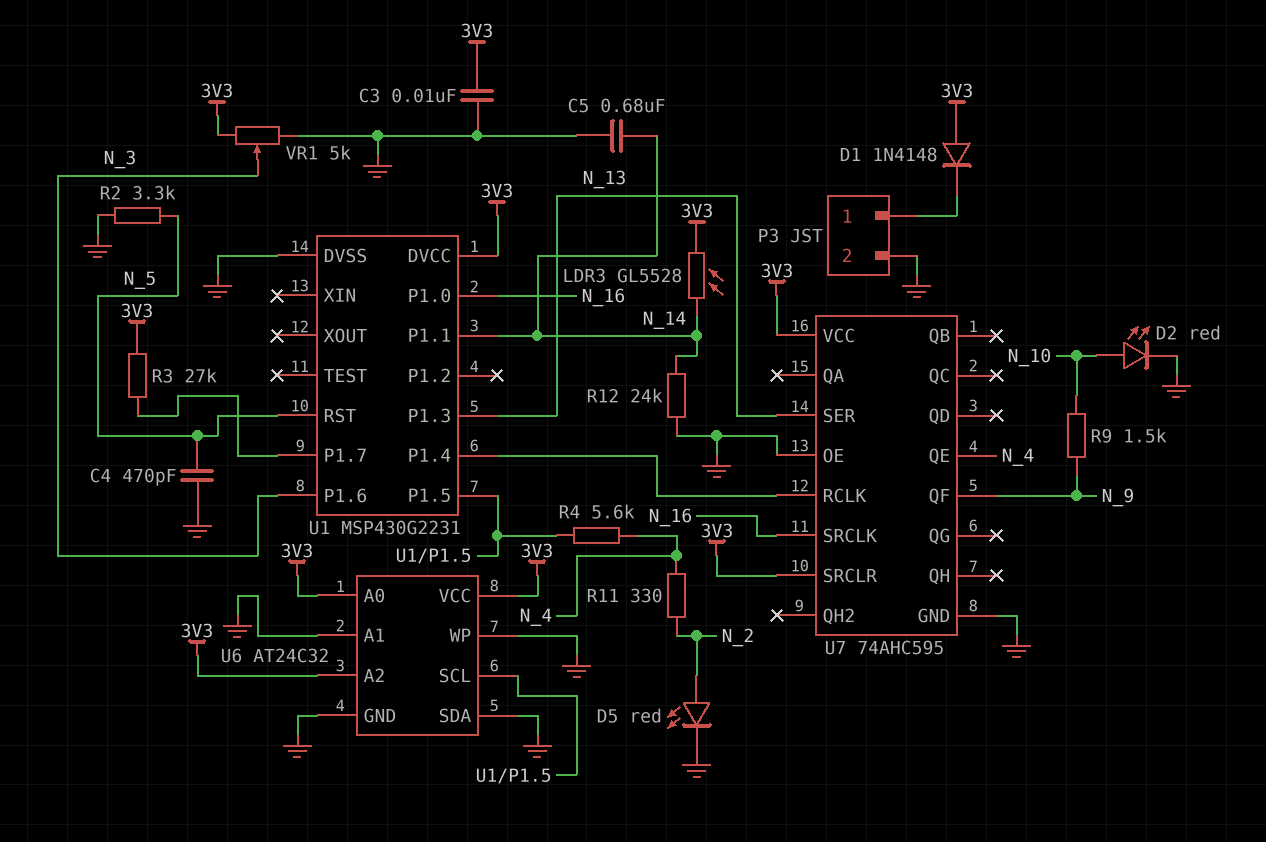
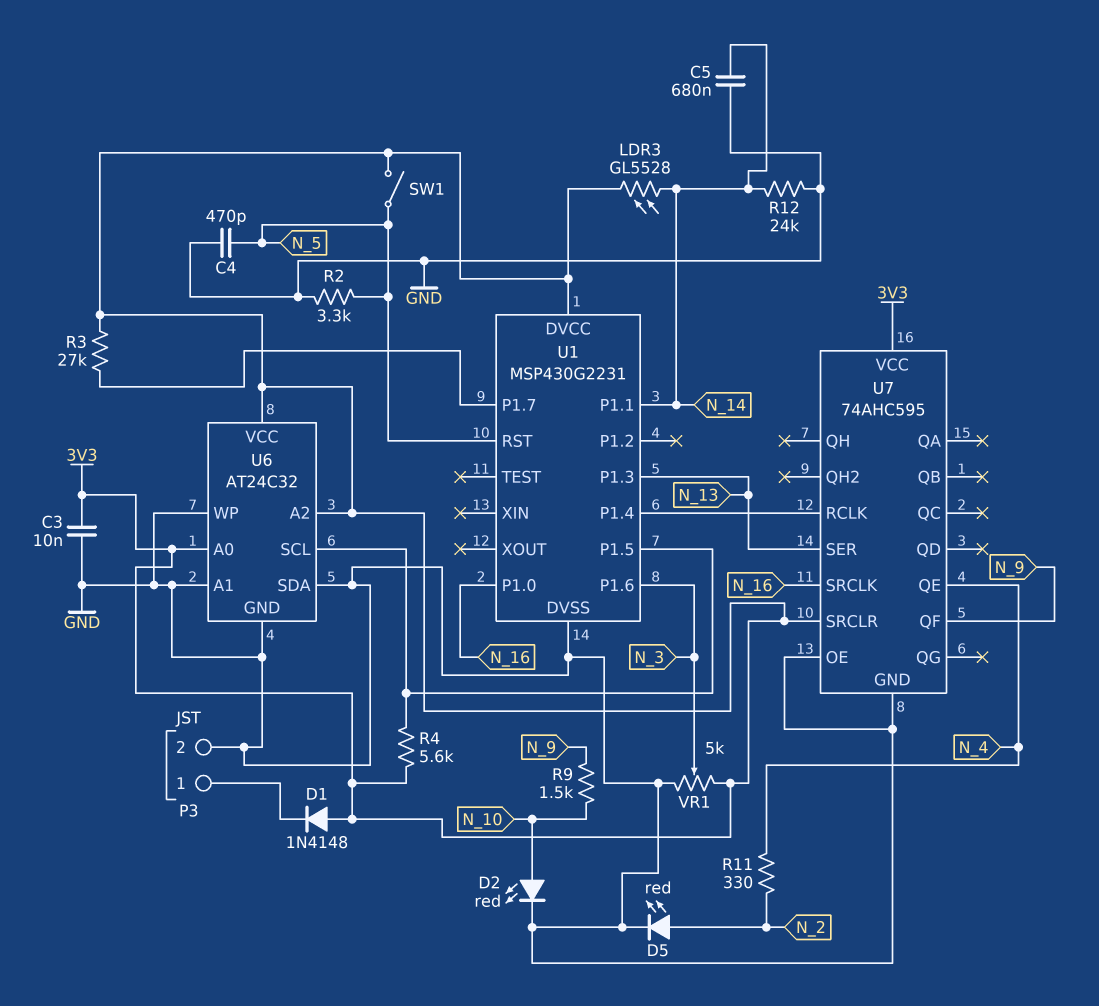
R4: 5.6k (N_4, U1/P1.5) -> 5.6k (3V3, U1/P1.5)
SW1: none -> switch (3V3, N_5)

